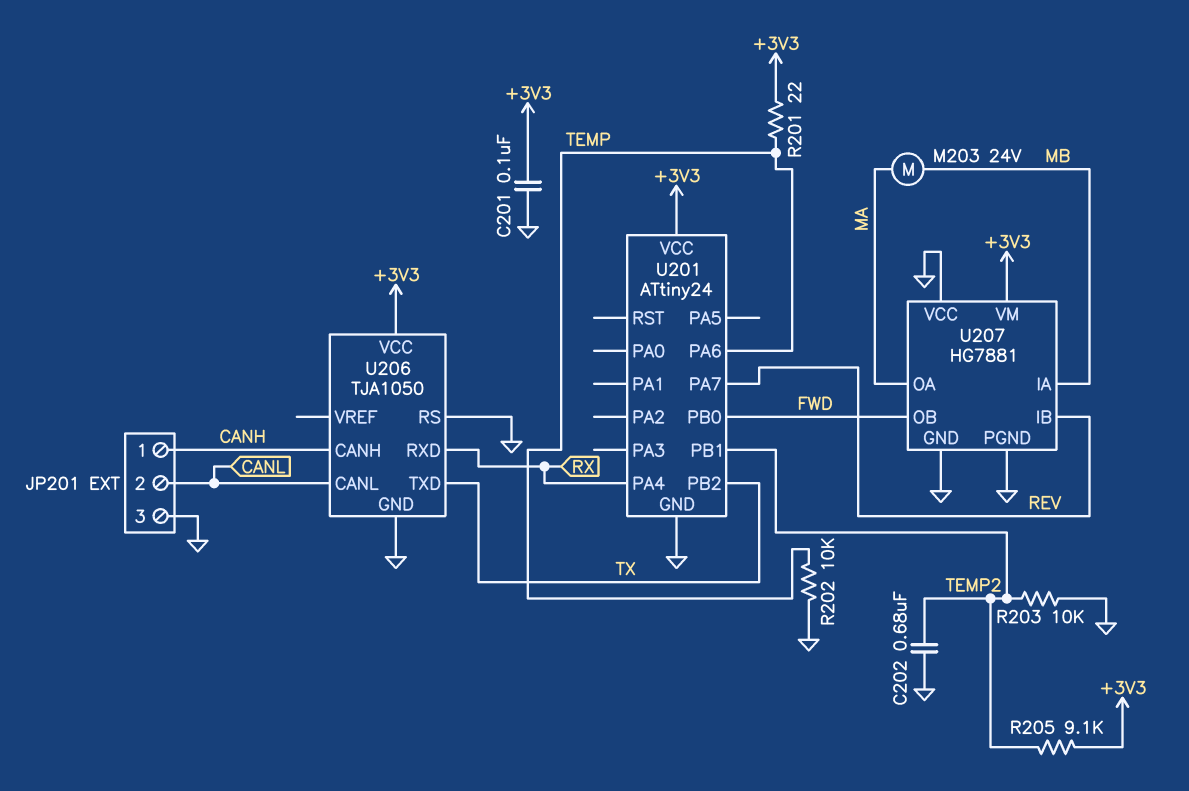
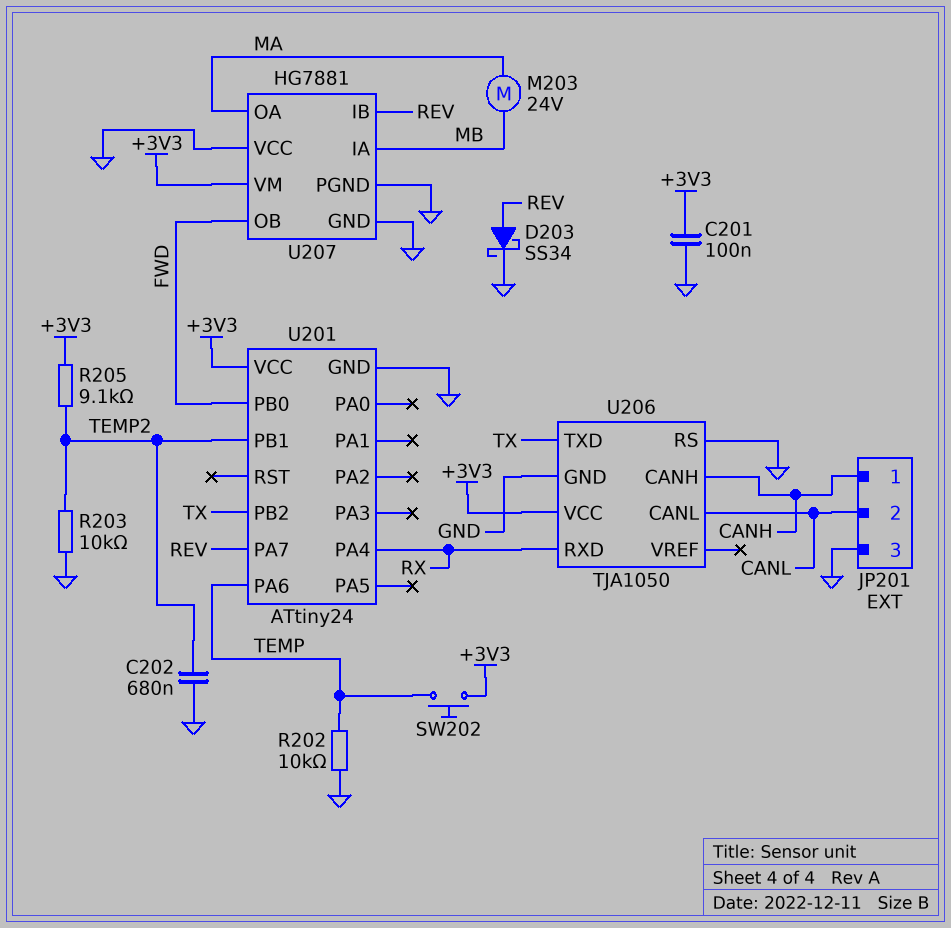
D203: none -> schottky SS34 (A REV, K GND)
R201: 22 (+3V3, TEMP) -> none
SW202: none -> button (+3V3, TEMP)

